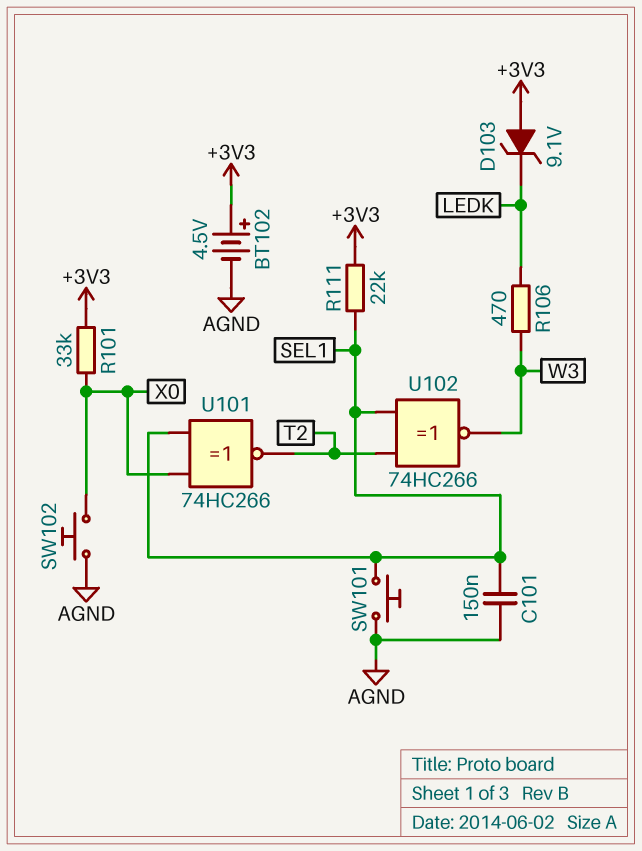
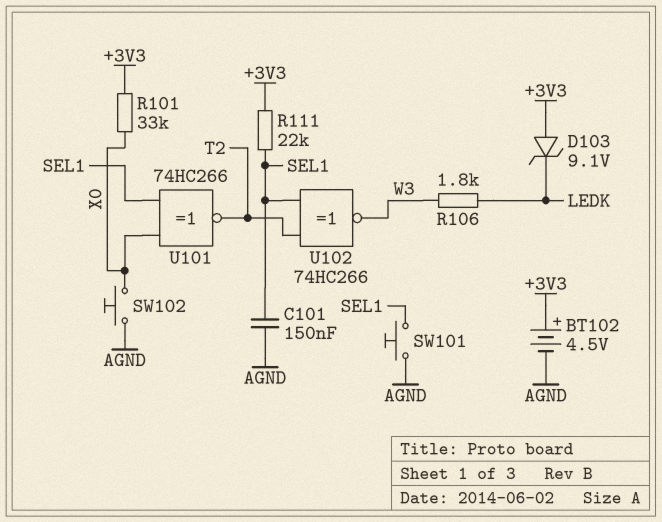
R106: 470 (LEDK, W3) -> 1.8k (LEDK, W3)

